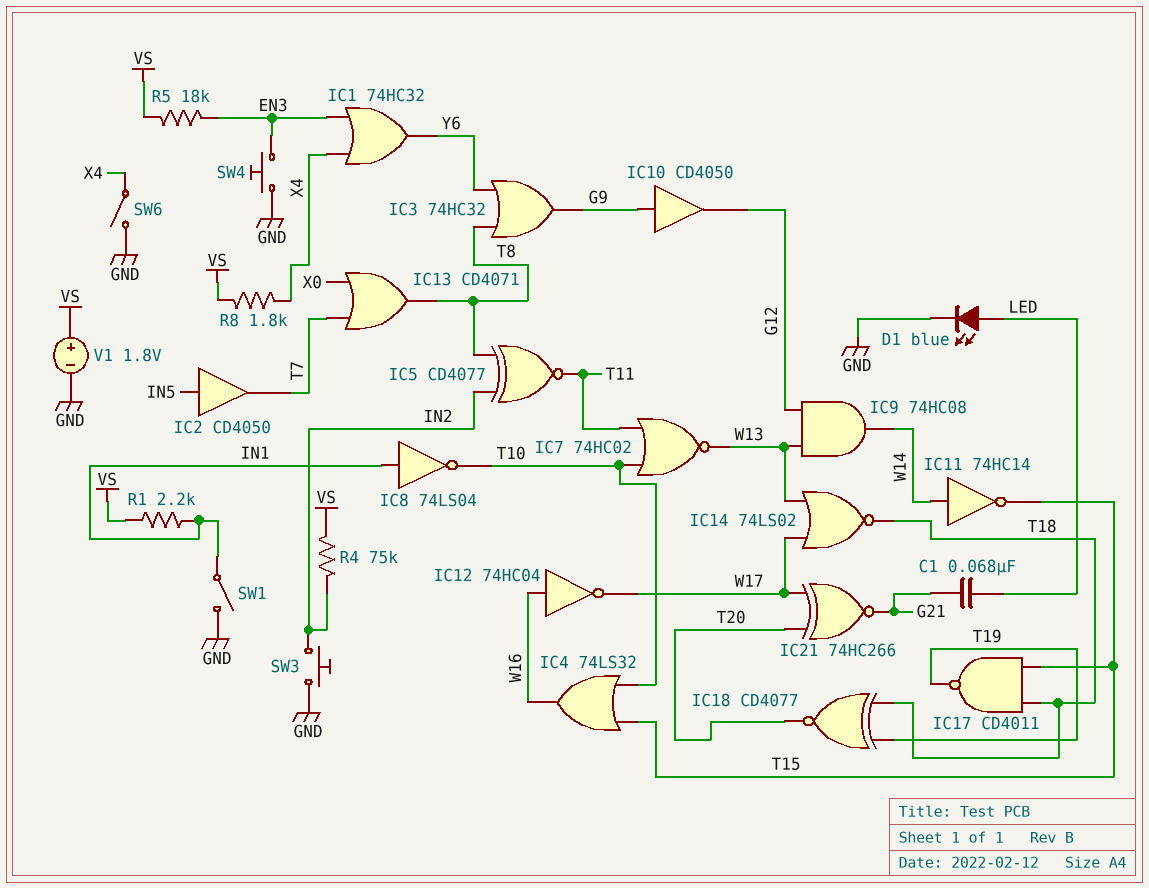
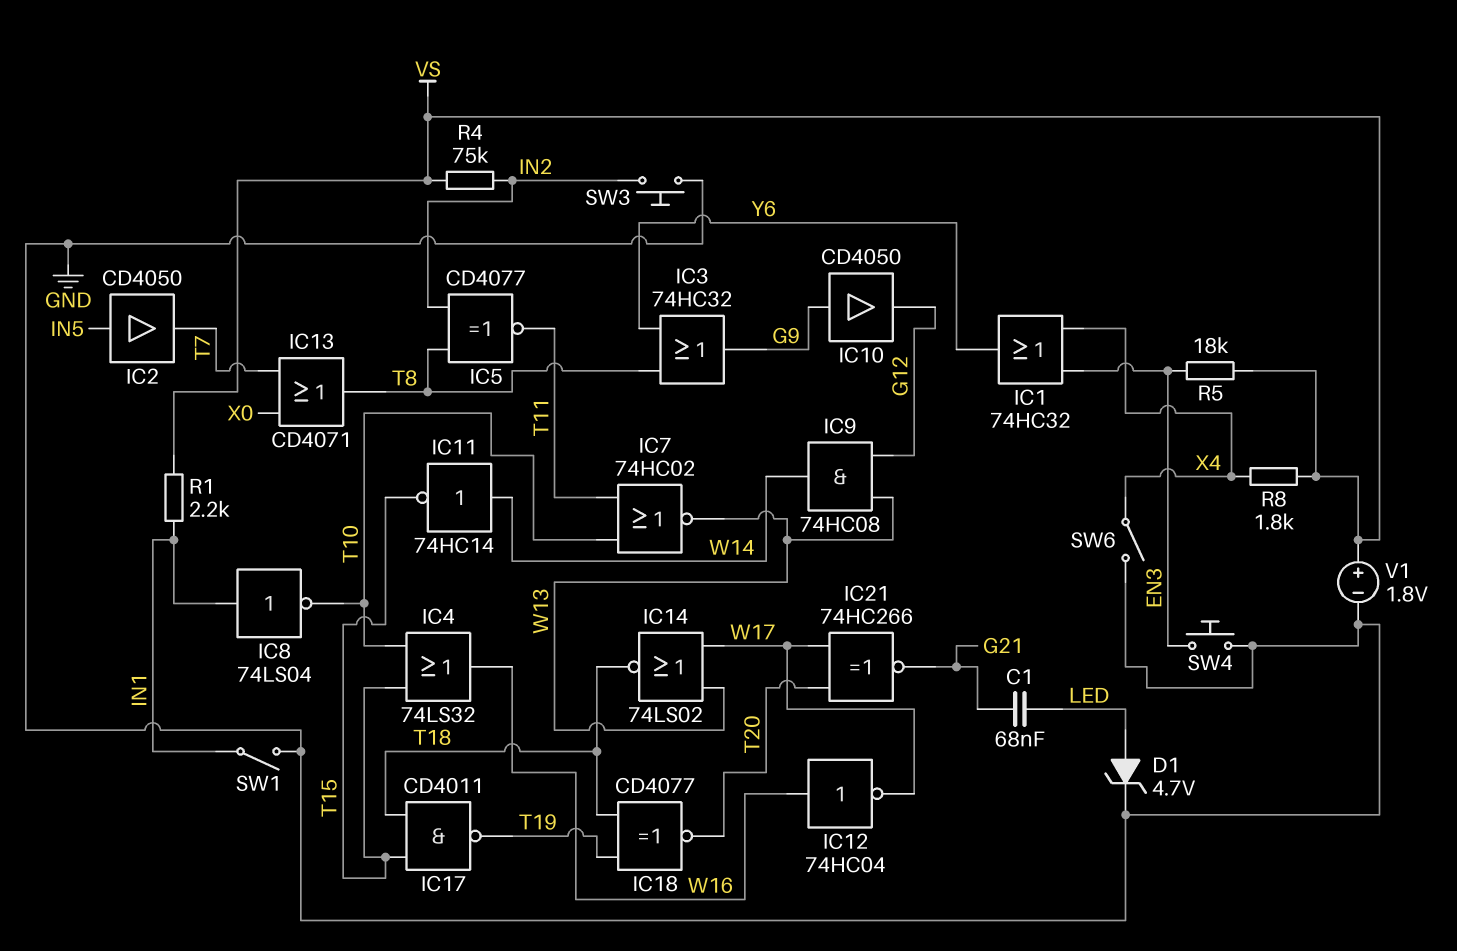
D1: LED blue (A LED, K GND) -> zener 4.7V (A LED, K GND)

